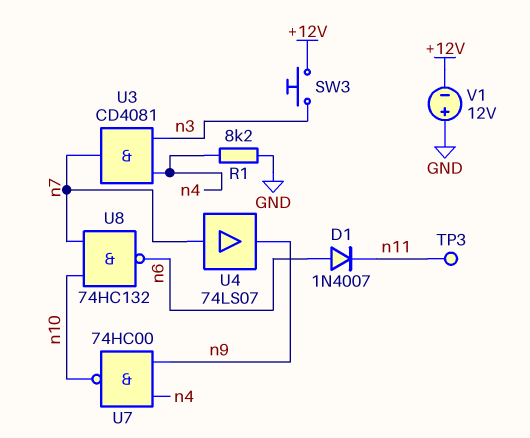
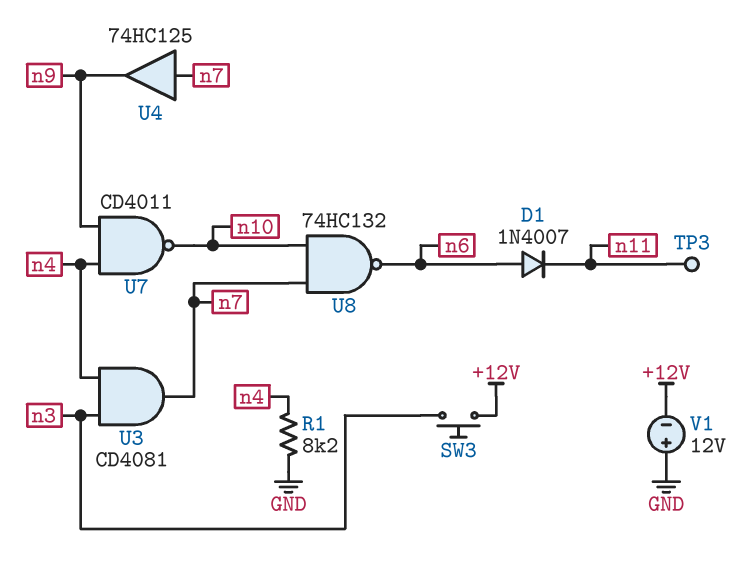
U4: buffer 74LS07 (in n7, out n9) -> buffer 74HC125 (in n7, out n9)
U7: NAND 74HC00 (in n4, in n9, out n10) -> NAND CD4011 (in n4, in n9, out n10)

